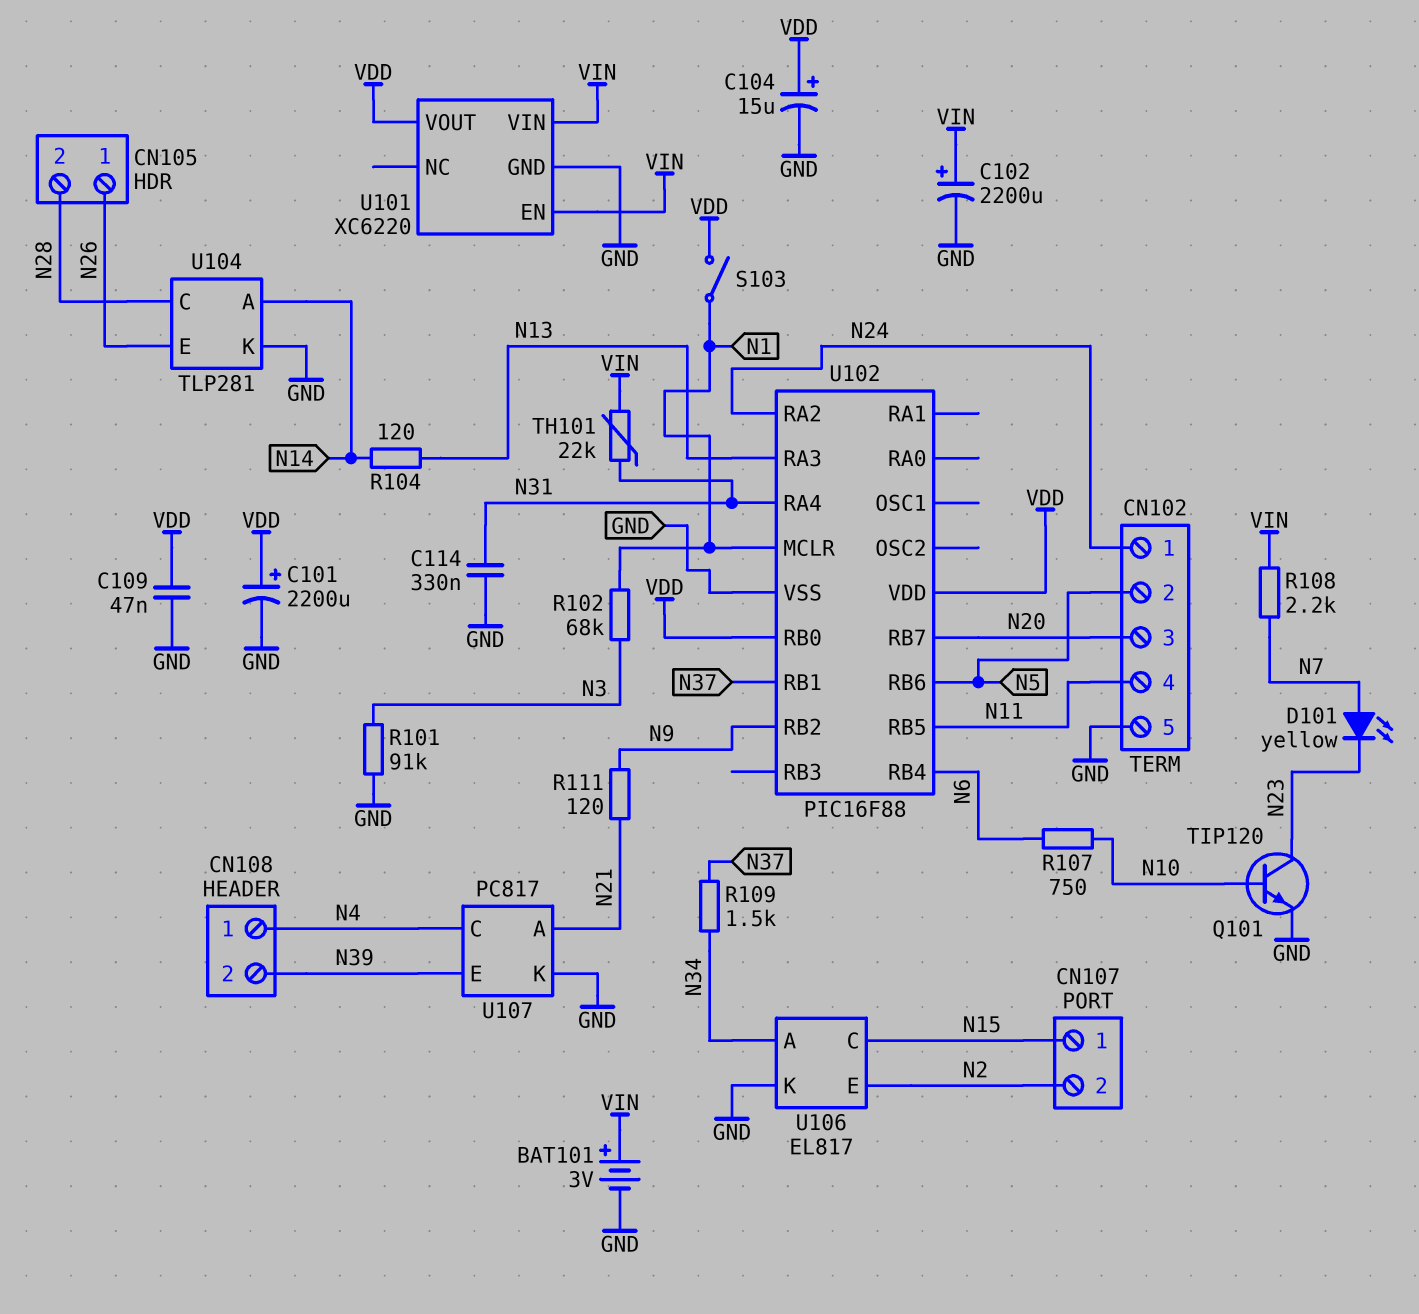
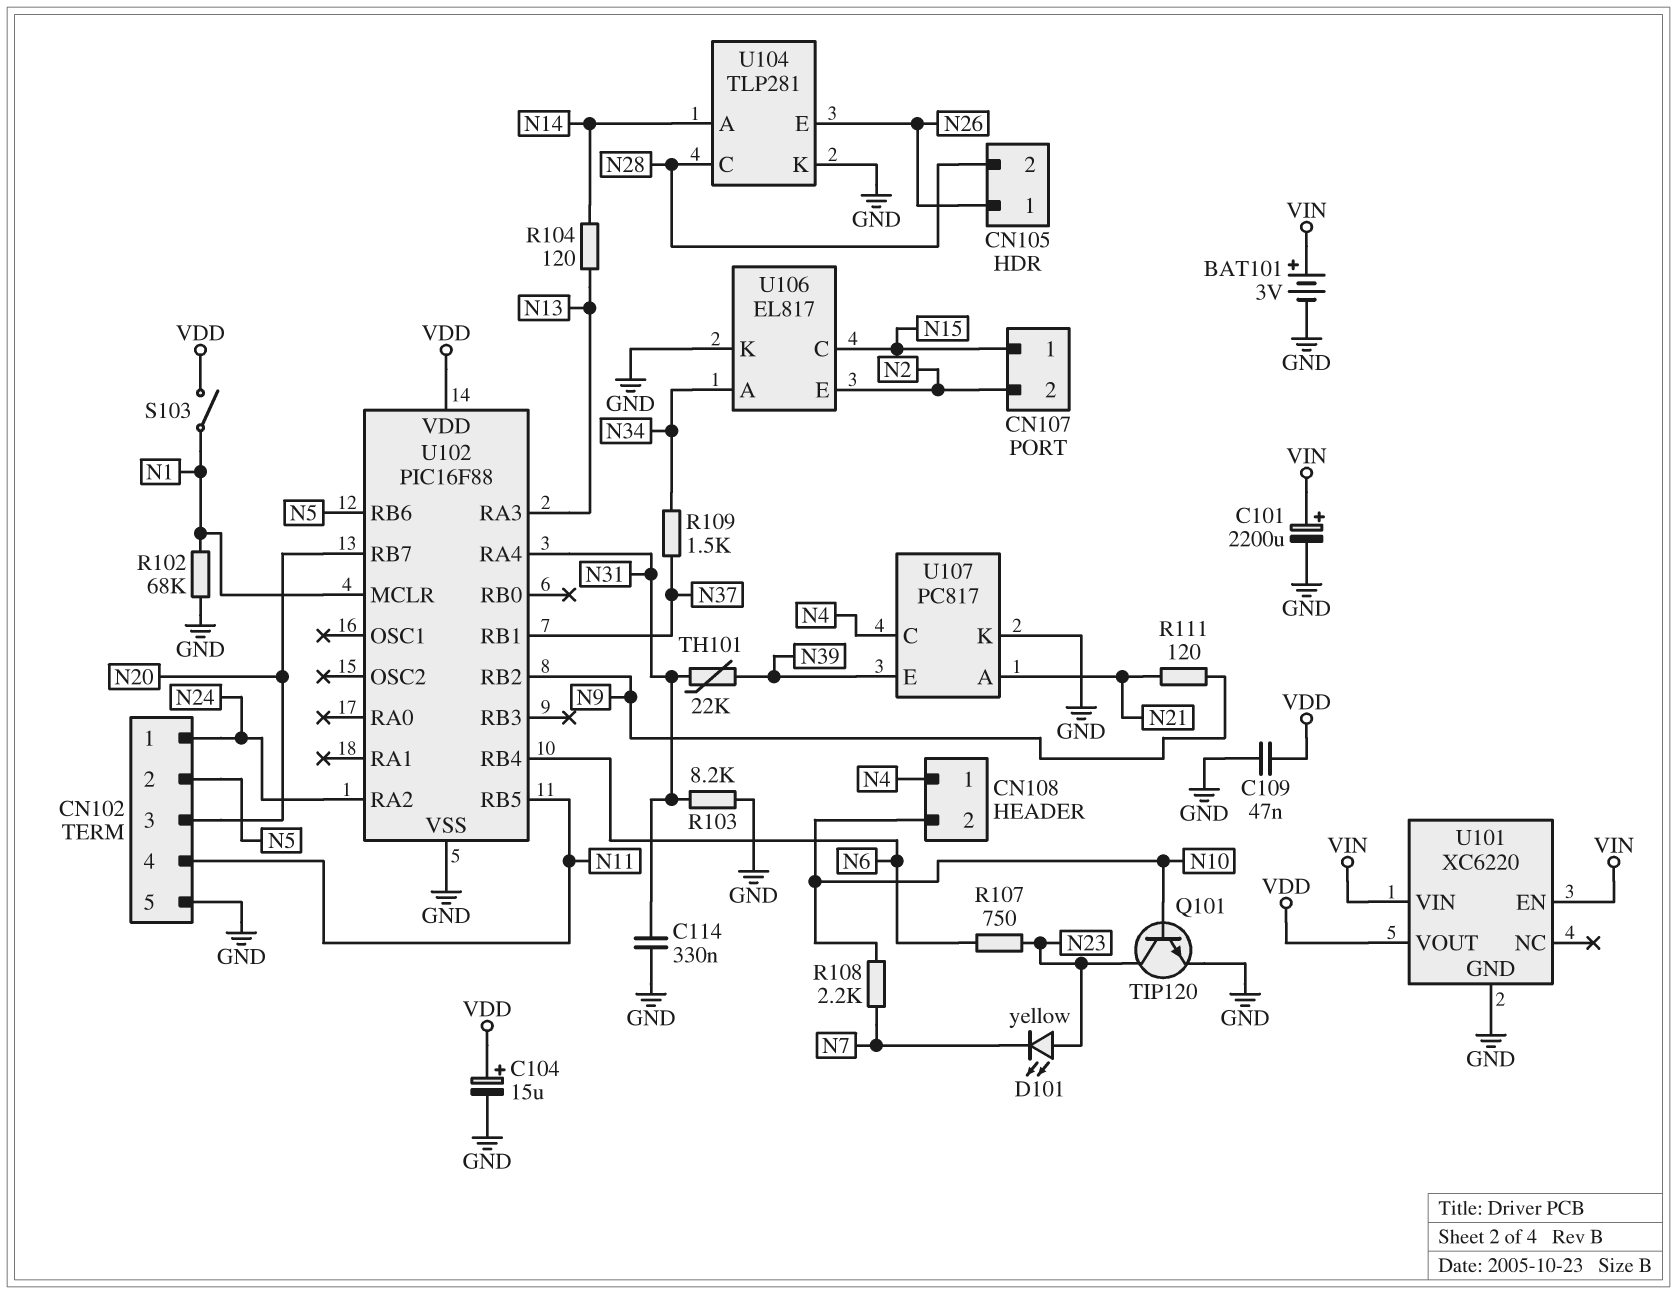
C101: 2200uF (plus VDD, minus GND) -> 2200uF (plus VIN, minus GND)
C102: 2200uF (plus VIN, minus GND) -> none
CN108 pin 2: N39 -> N10
D101: LED yellow (A N7, K N23) -> LED yellow (A N23, K N7)
R101: 91k (GND, N3) -> none
R102: 68k (N1, N3) -> 68k (GND, N1)
R103: none -> 8.2k (GND, N31)
R107: 750 (N6, N10) -> 750 (N6, N23)
R108: 2.2k (N7, VIN) -> 2.2k (N7, N10)
TH101: 22k (N31, VIN) -> 22k (N31, N39)
U102 pin RB0: VDD -> none

